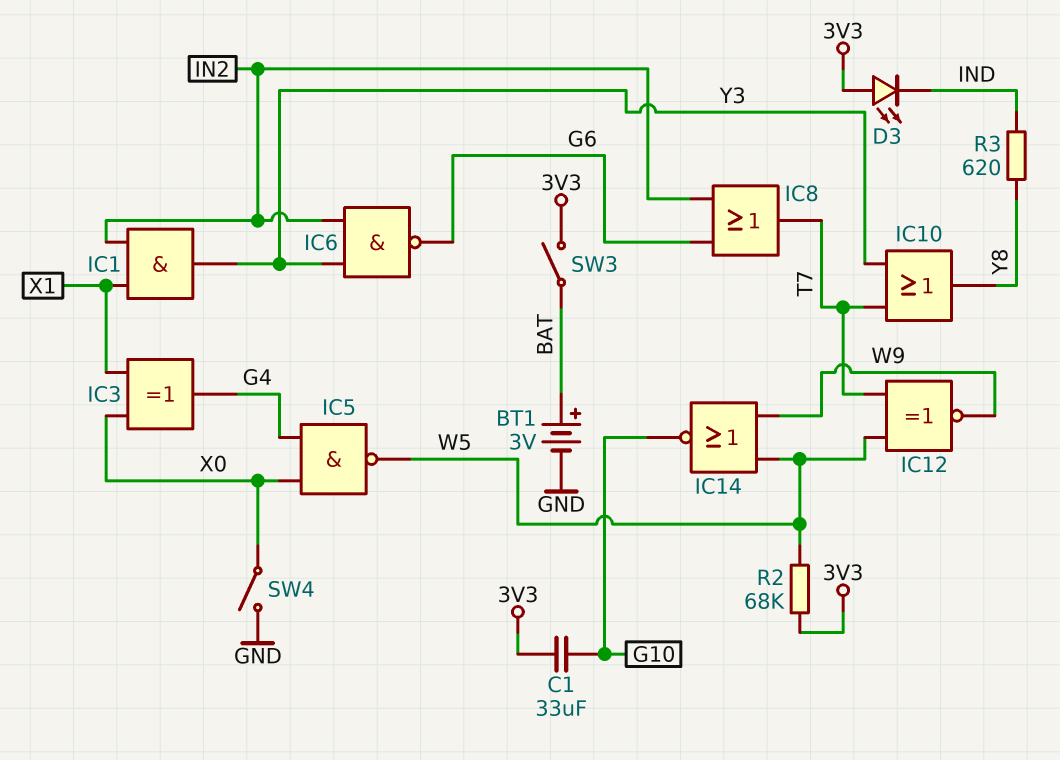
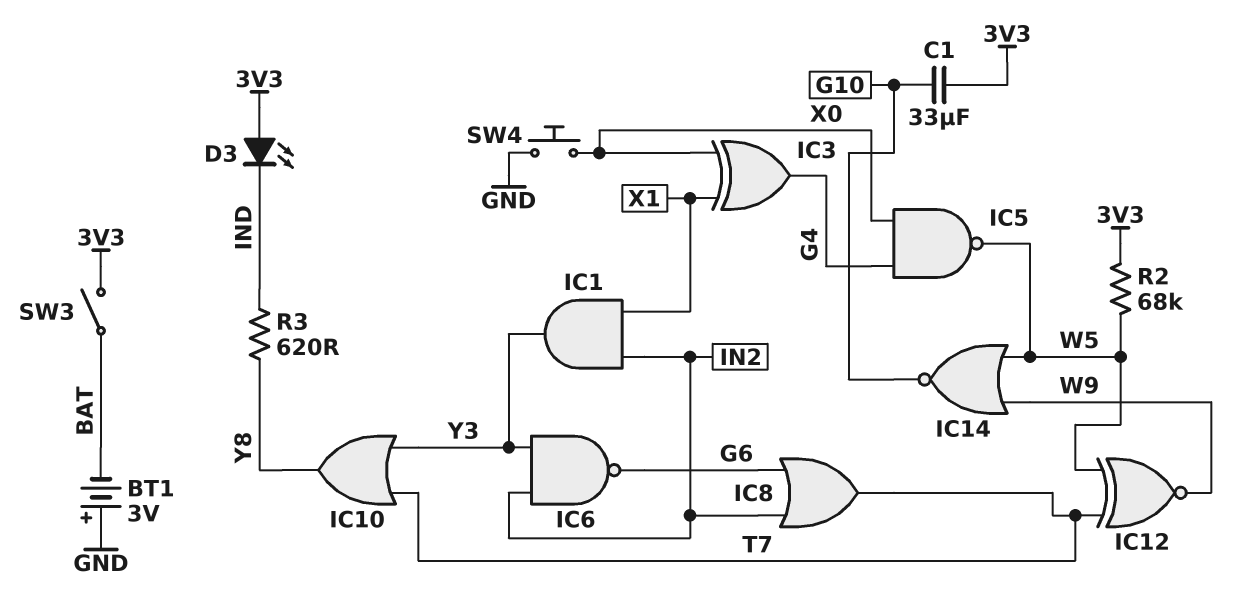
BT1: 3V (plus BAT, minus GND) -> 3V (plus GND, minus BAT)
SW4: switch (GND, X0) -> button (GND, X0)

